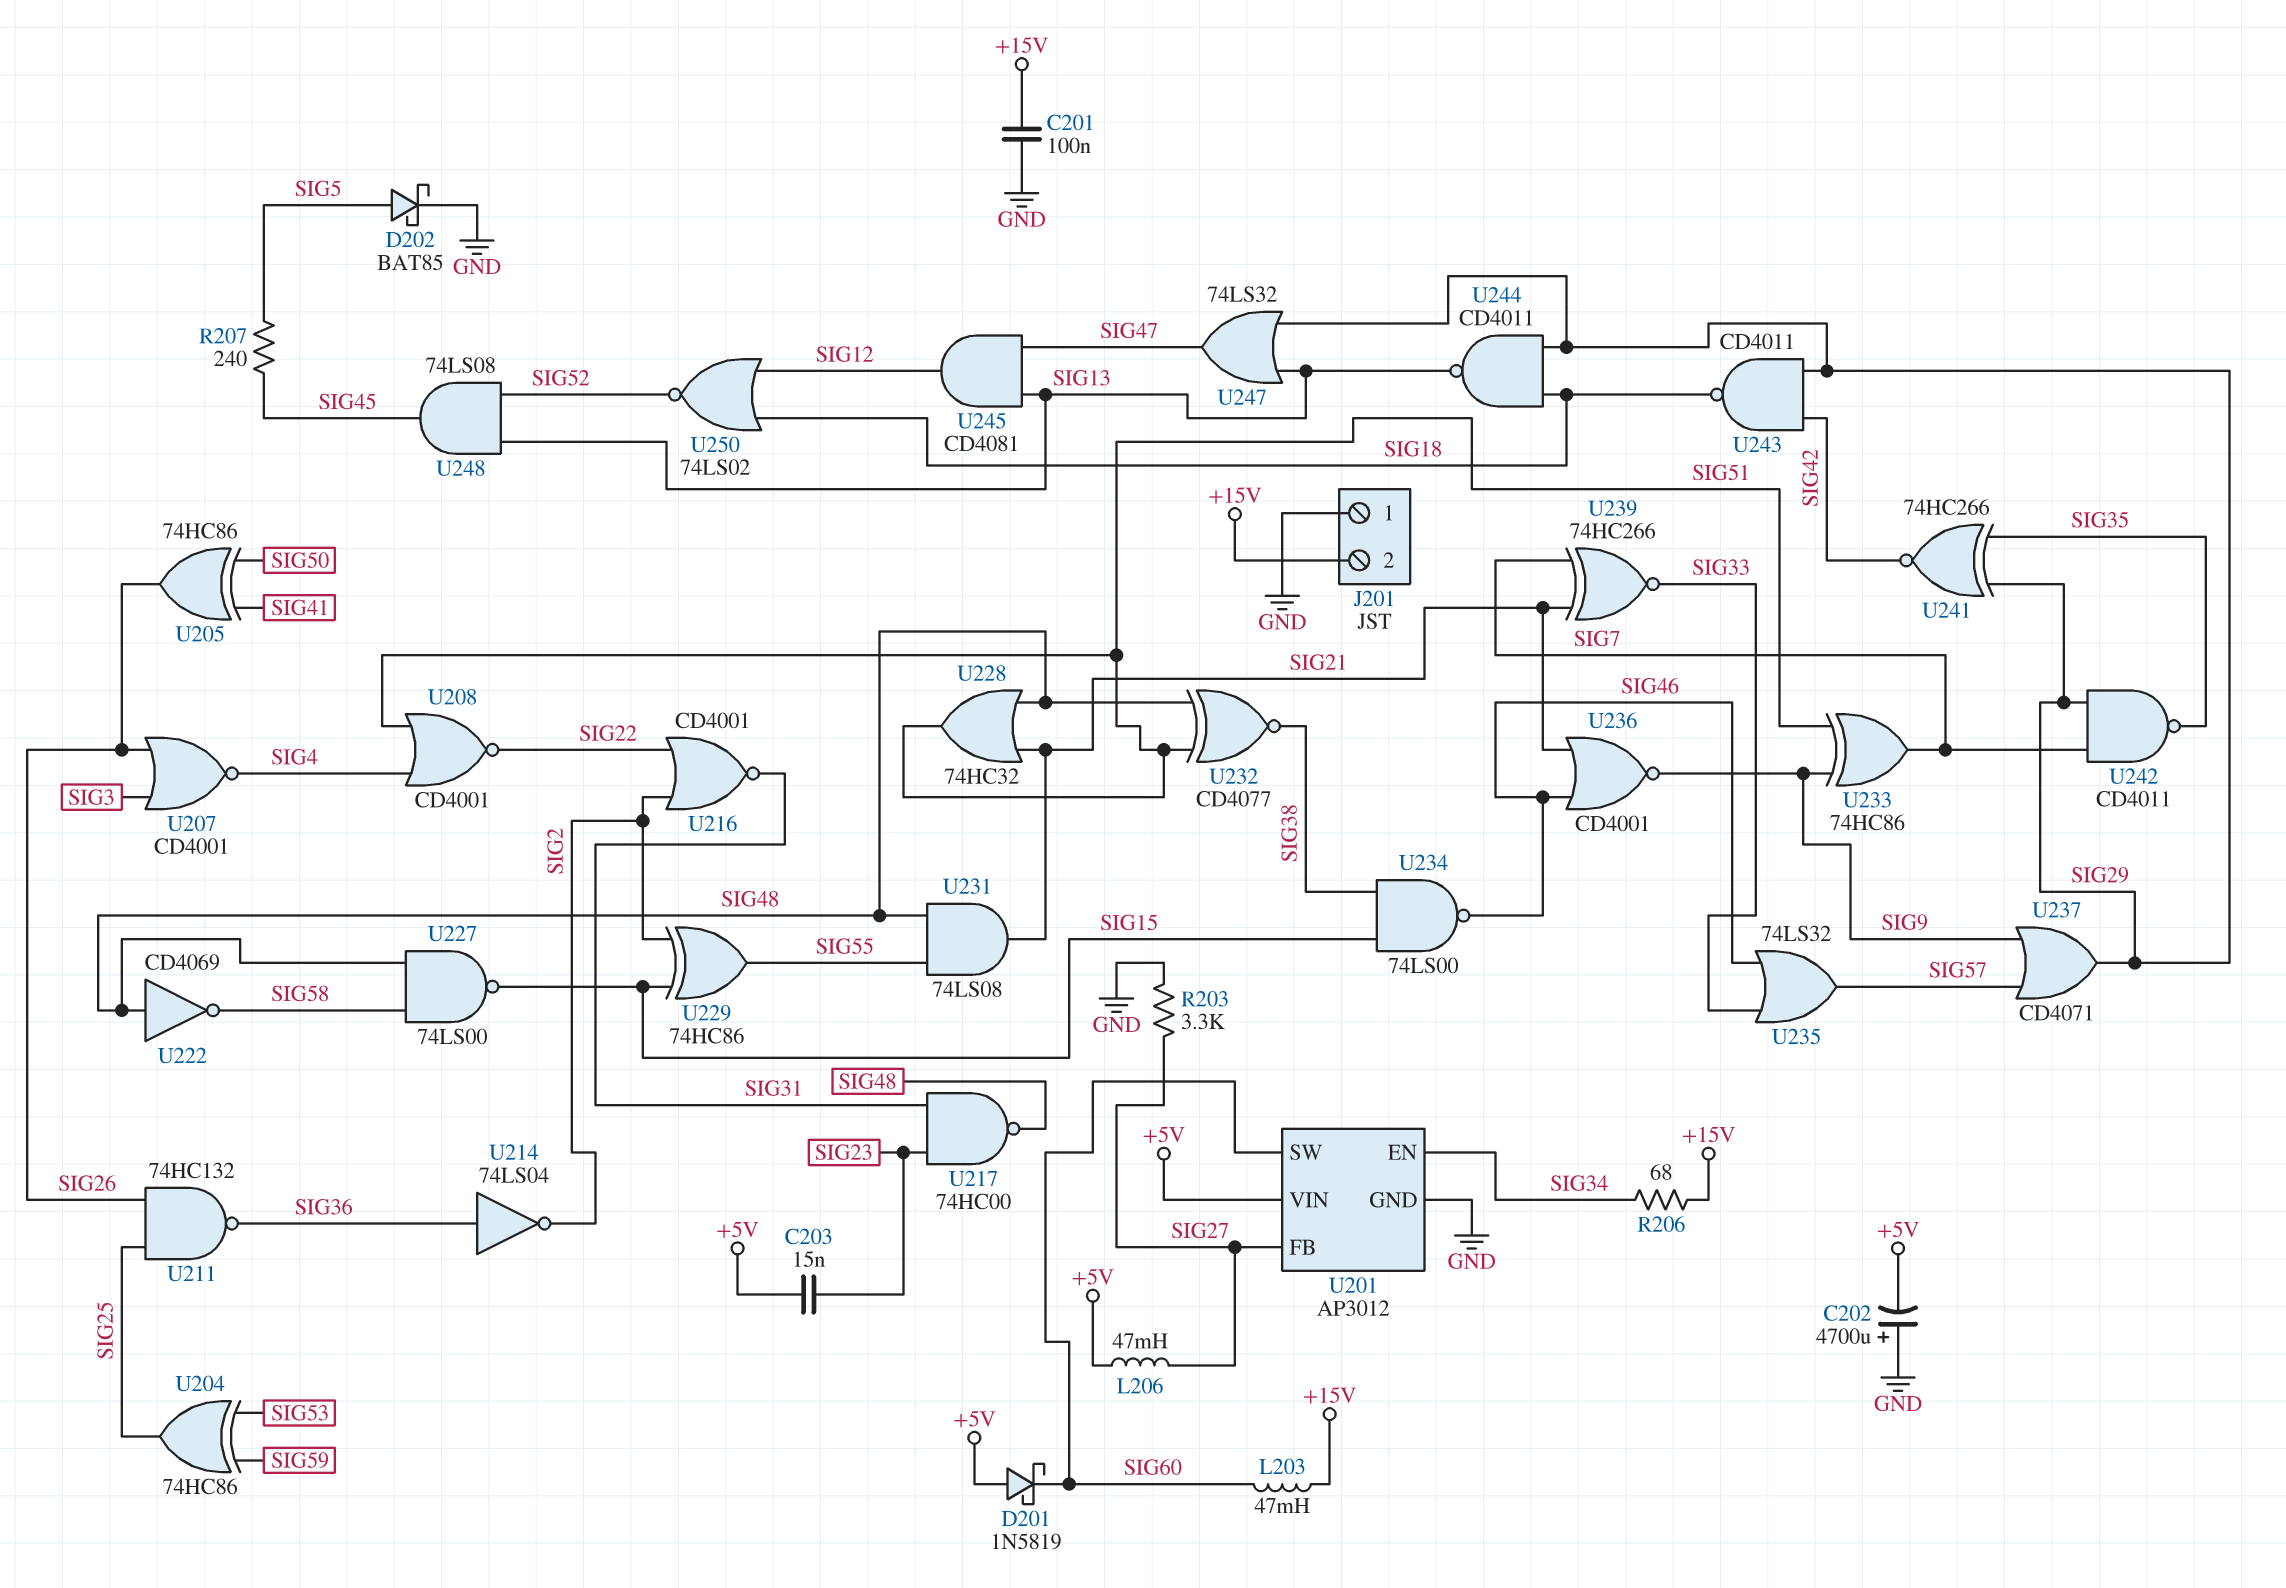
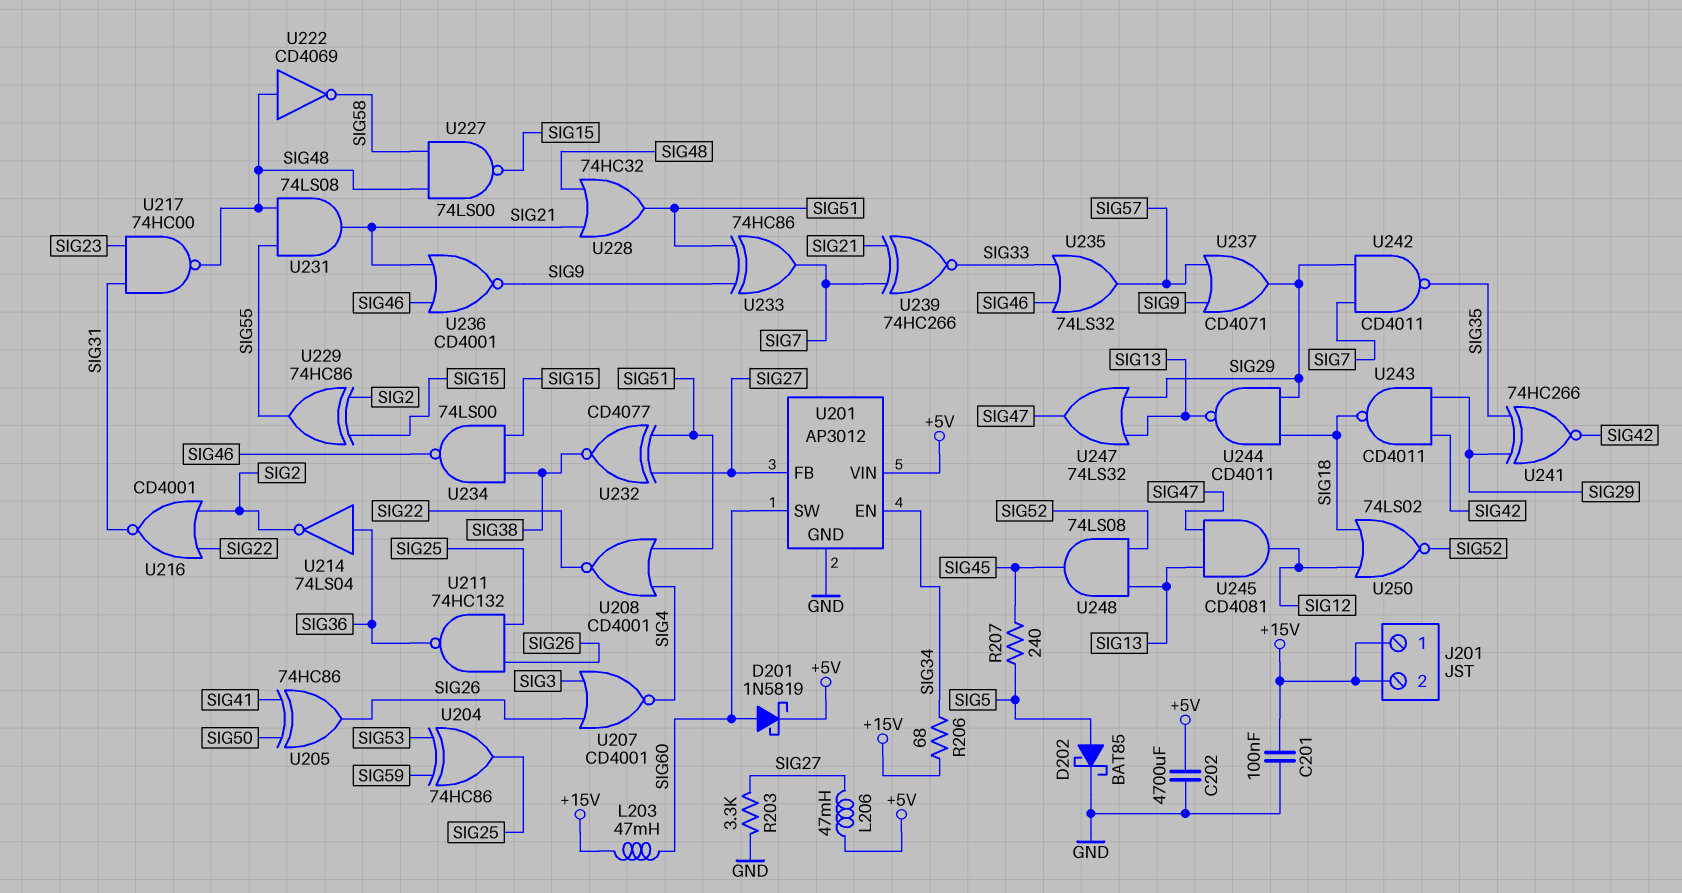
C202: 4700uF (plus GND, minus +5V) -> 4700uF (+5V, GND)
C203: 15nF (+5V, SIG23) -> none
D201: schottky 1N5819 (A +5V, K SIG60) -> schottky 1N5819 (A SIG60, K +5V)
J201 pin 1: GND -> +15V
U232: XNOR CD4077 (in SIG48, in SIG51, out SIG38) -> XNOR CD4077 (in SIG27, in SIG51, out SIG38)

